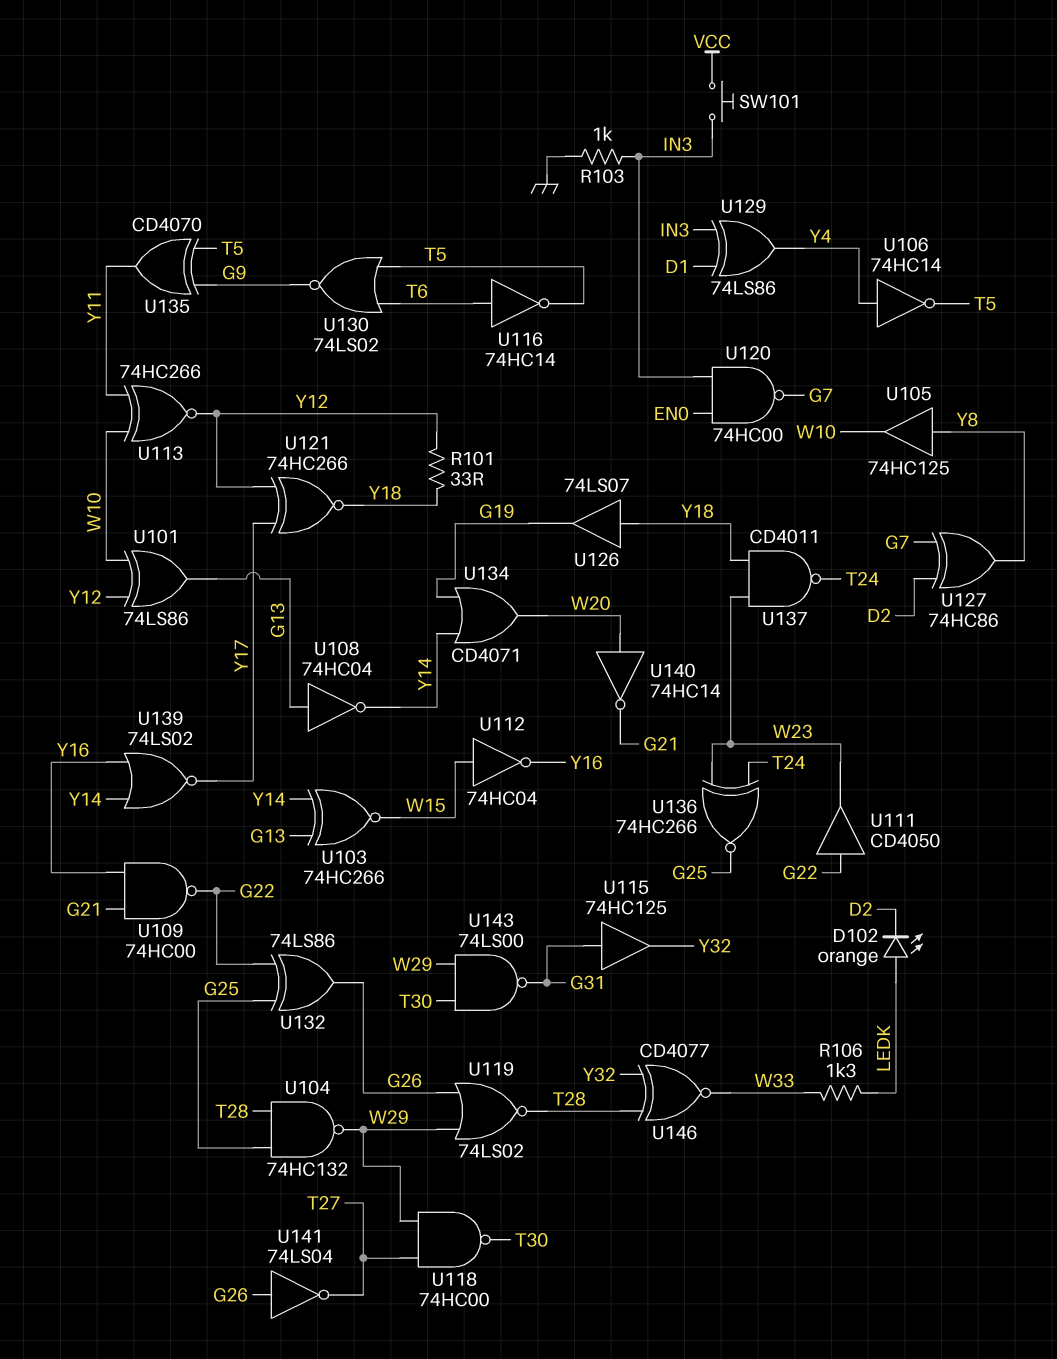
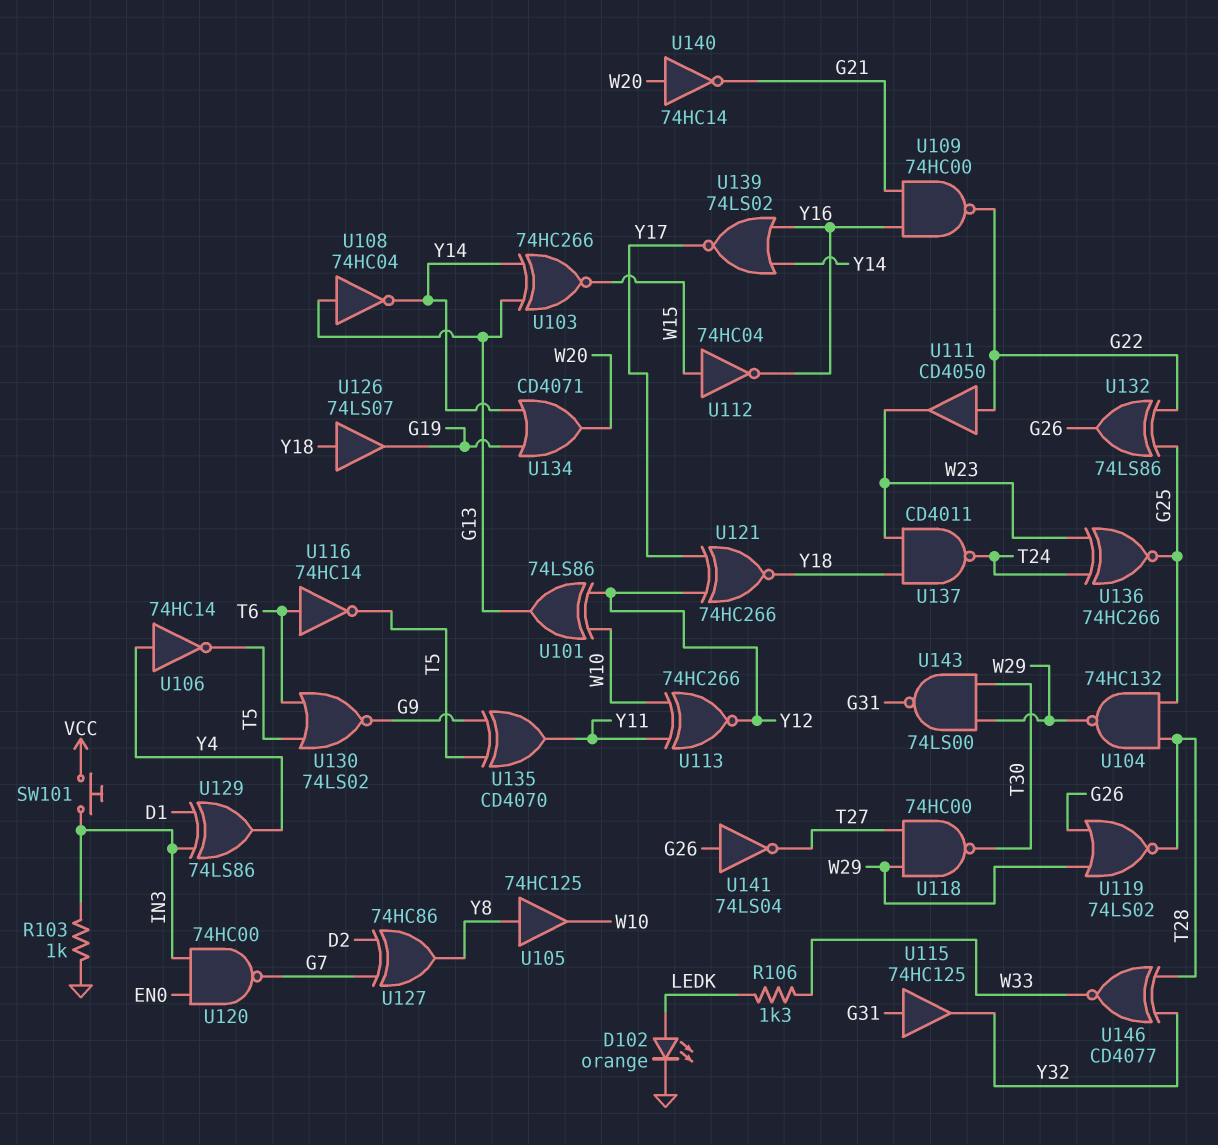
D102: LED orange (A LEDK, K D2) -> LED orange (A LEDK, K GND)
R101: 33 (Y12, Y18) -> none

